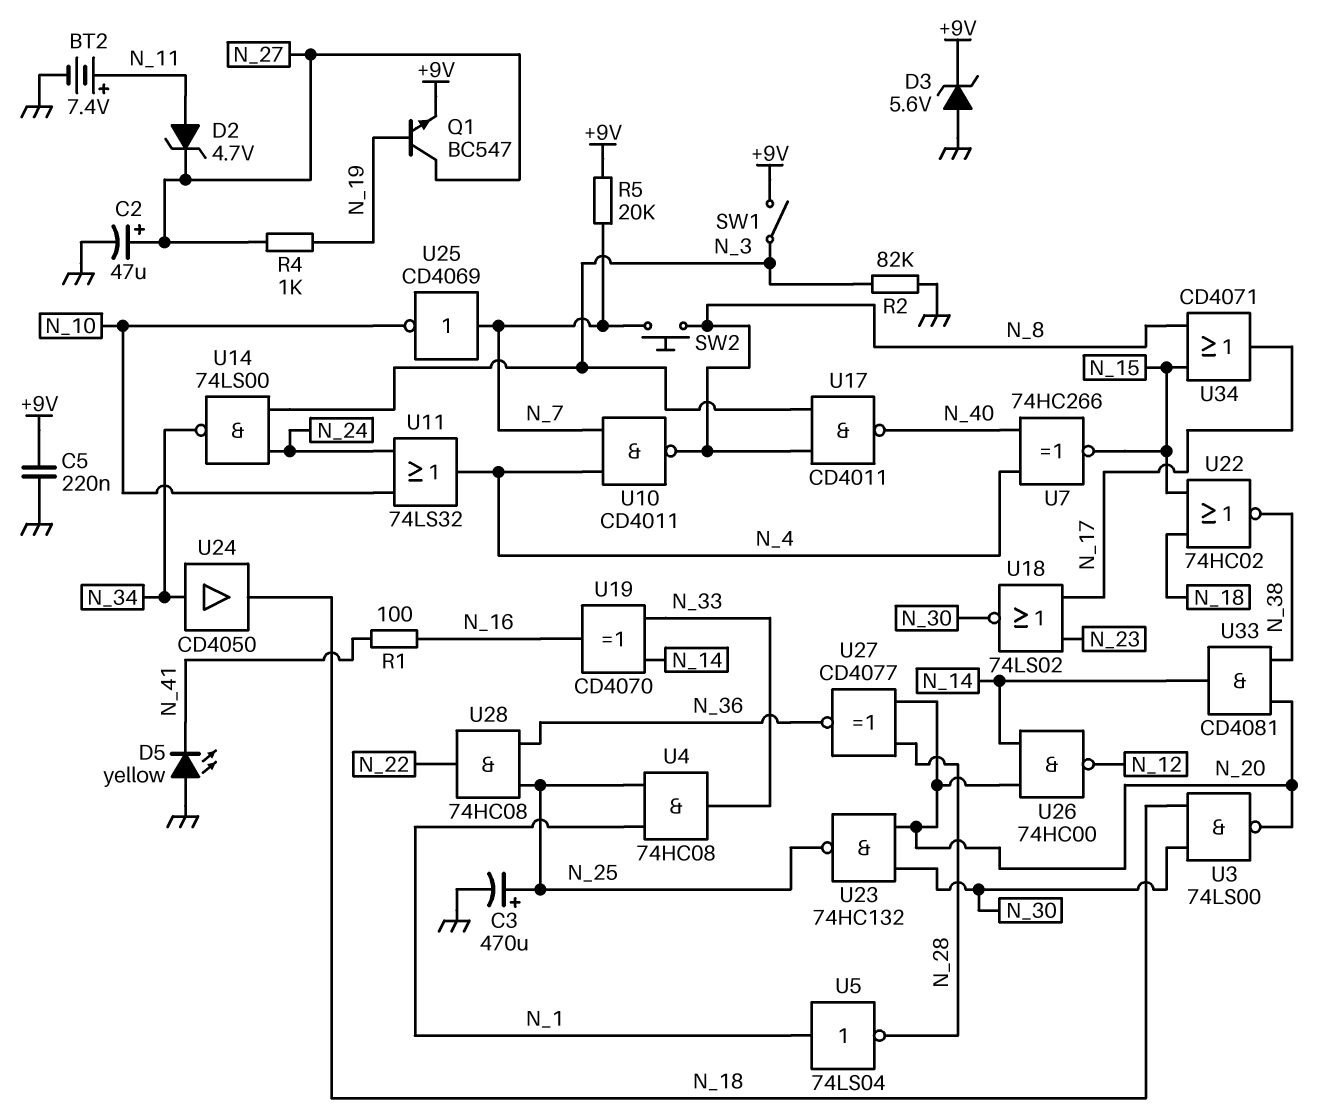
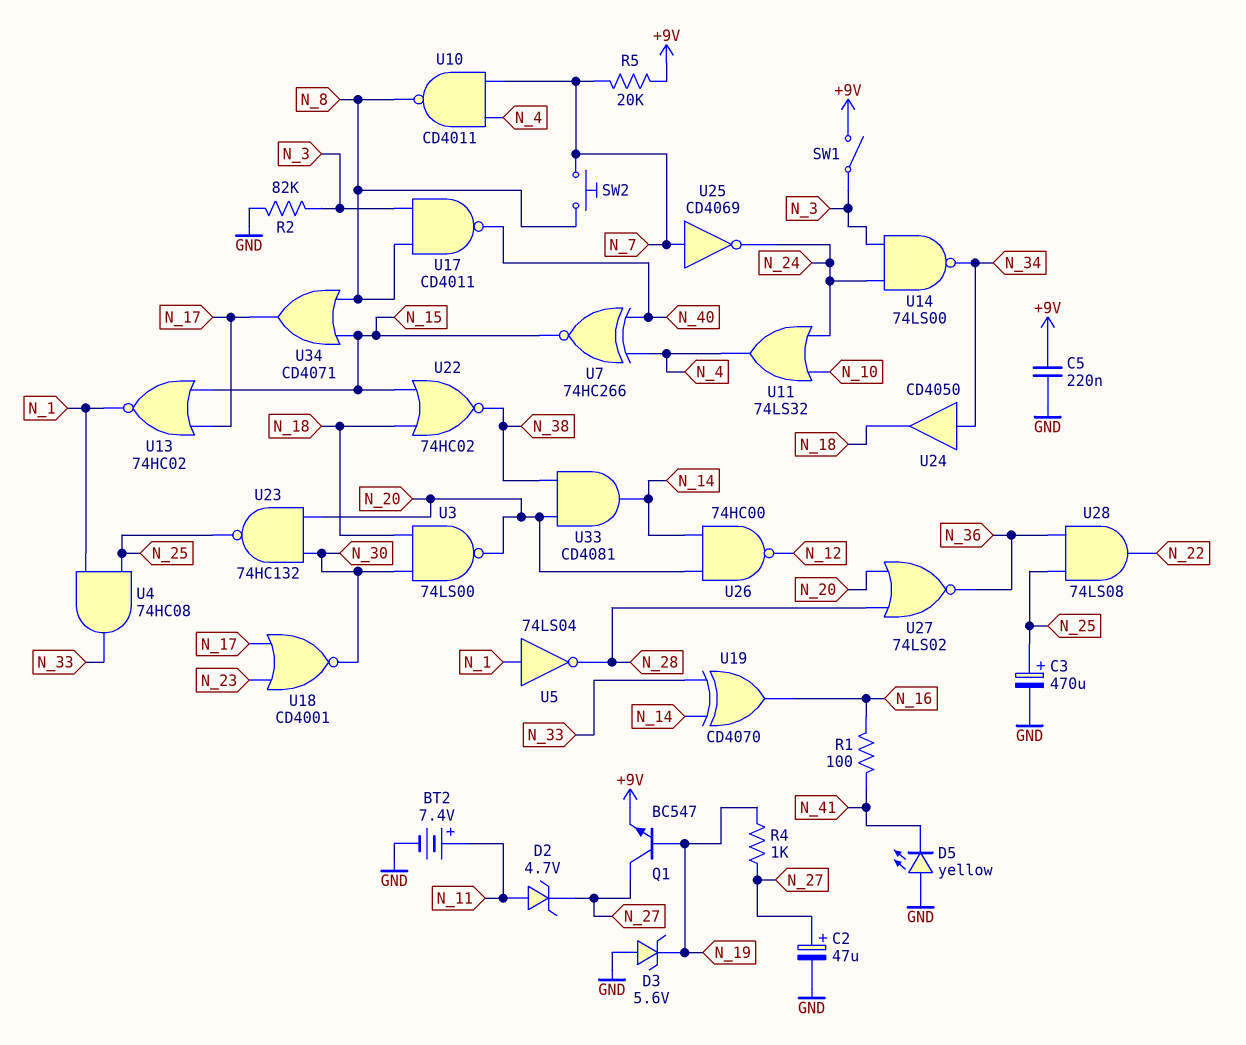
D3: zener 5.6V (A GND, K +9V) -> zener 5.6V (A GND, K N_19)
U13: none -> NOR 74HC02 (in N_15, in N_17, out N_1)
U18: NOR 74LS02 (in N_17, in N_23, out N_30) -> NOR CD4001 (in N_17, in N_23, out N_30)
U25: NOT CD4069 (in N_7, out N_10) -> NOT CD4069 (in N_7, out N_24)
U27: XNOR CD4077 (in N_20, in N_28, out N_36) -> NOR 74LS02 (in N_20, in N_28, out N_36)
U28: AND 74HC08 (in N_25, in N_36, out N_22) -> AND 74LS08 (in N_25, in N_36, out N_22)

